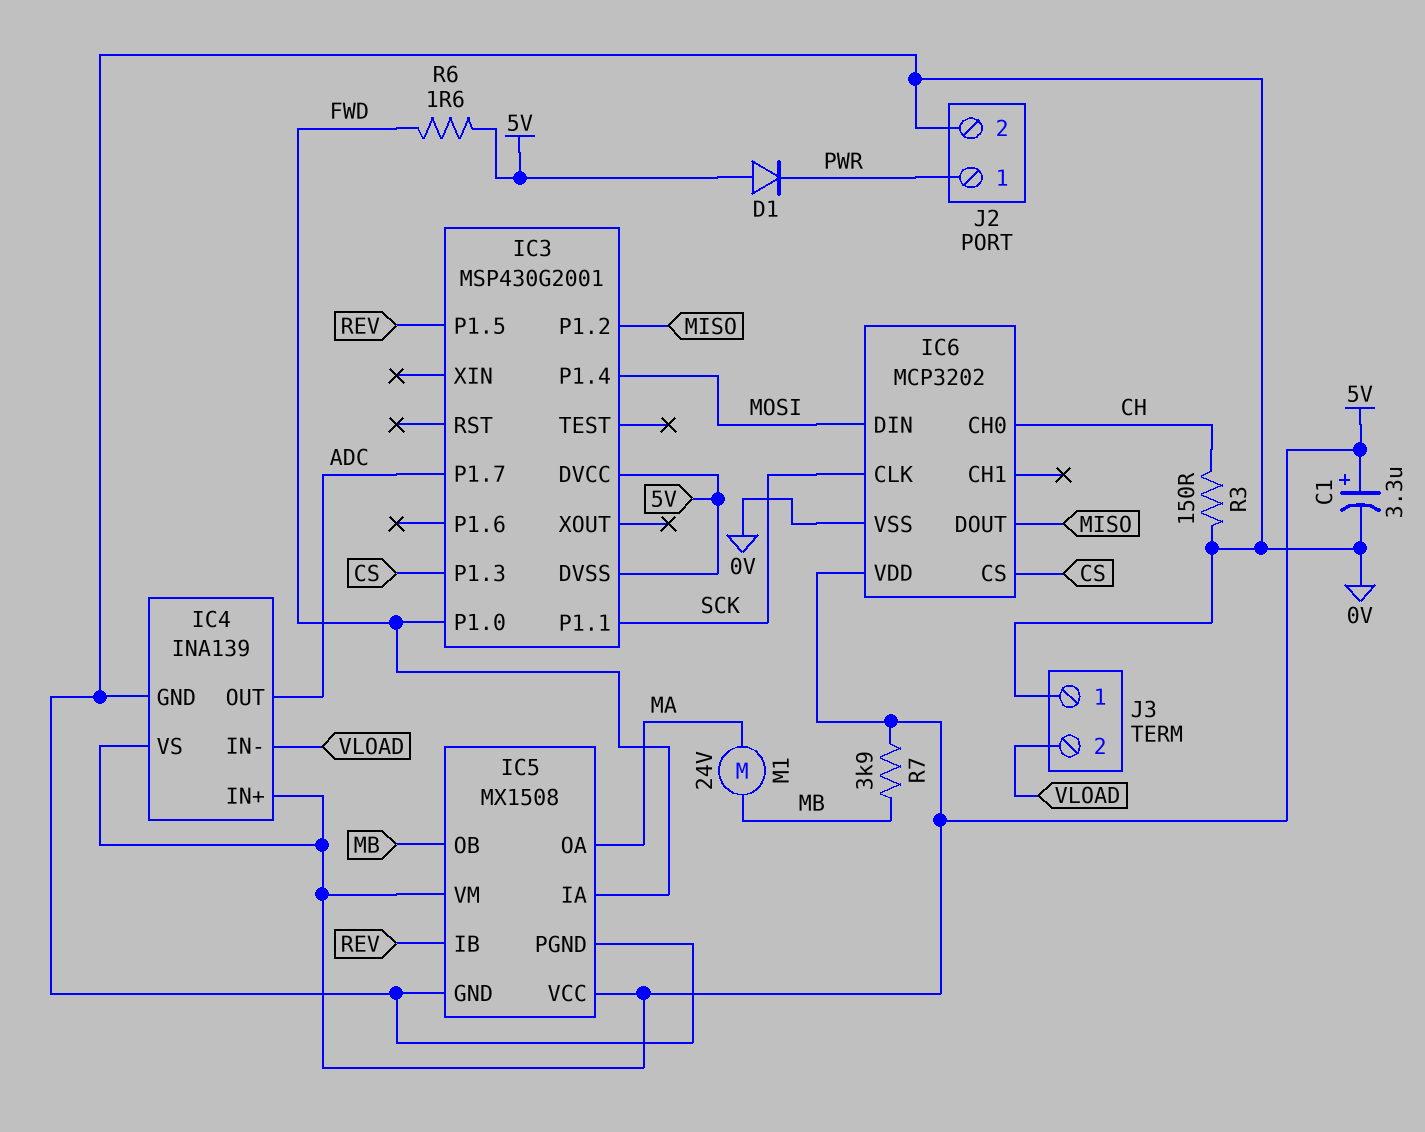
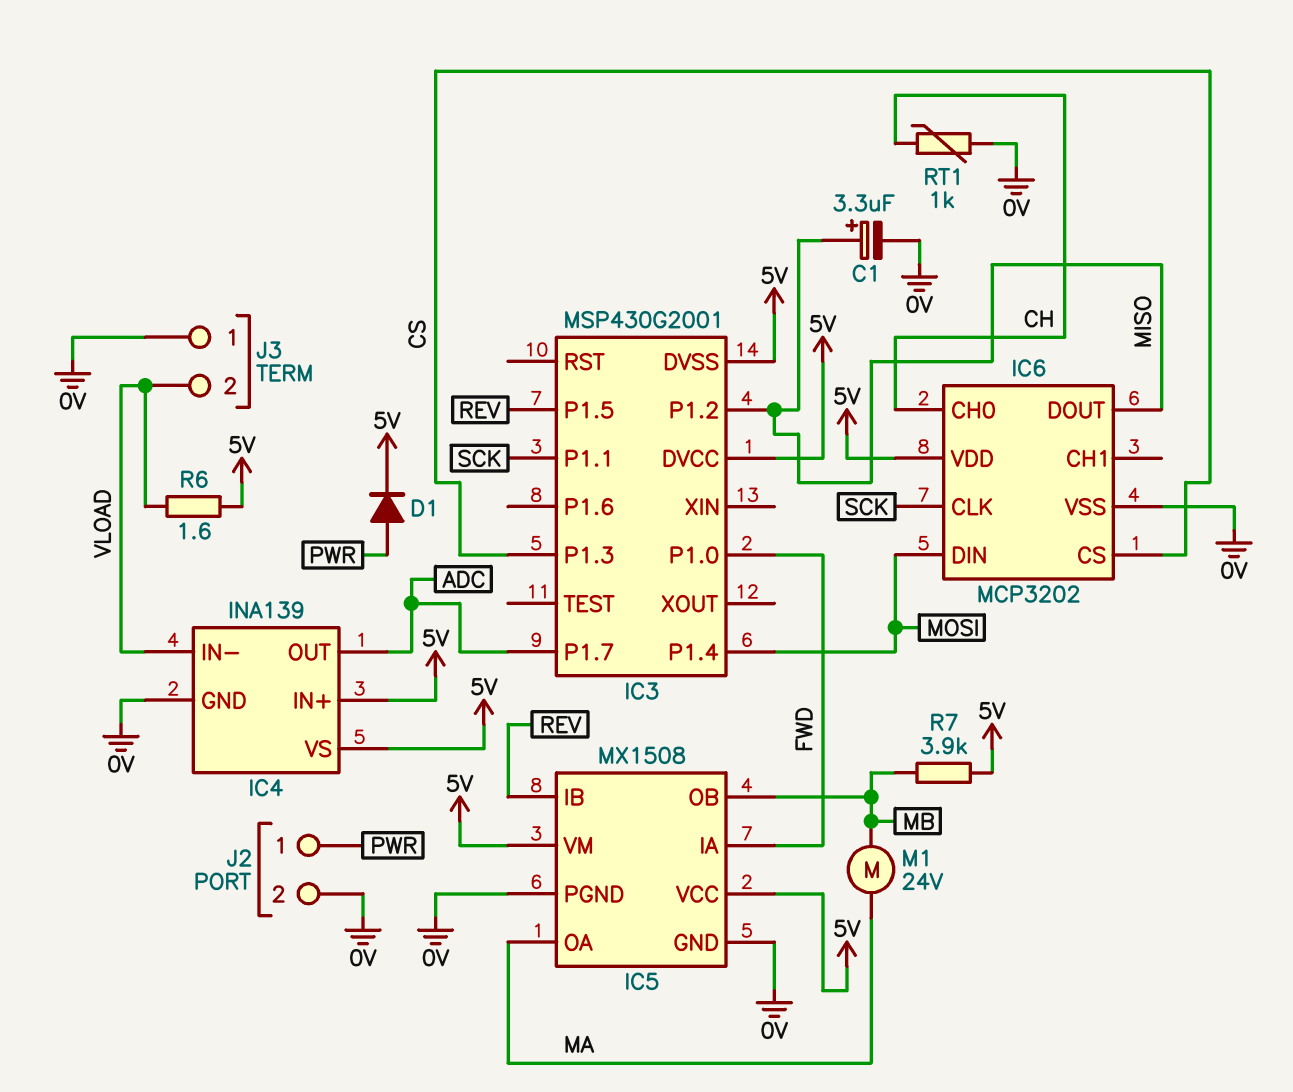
C1: 3.3uF (plus 5V, minus 0V) -> 3.3uF (plus MISO, minus 0V)
D1: diode (A 5V, K PWR) -> diode (A PWR, K 5V)
R3: 150 (0V, CH) -> none
R6: 1.6 (5V, FWD) -> 1.6 (5V, VLOAD)
RT1: none -> 1k (0V, CH)

